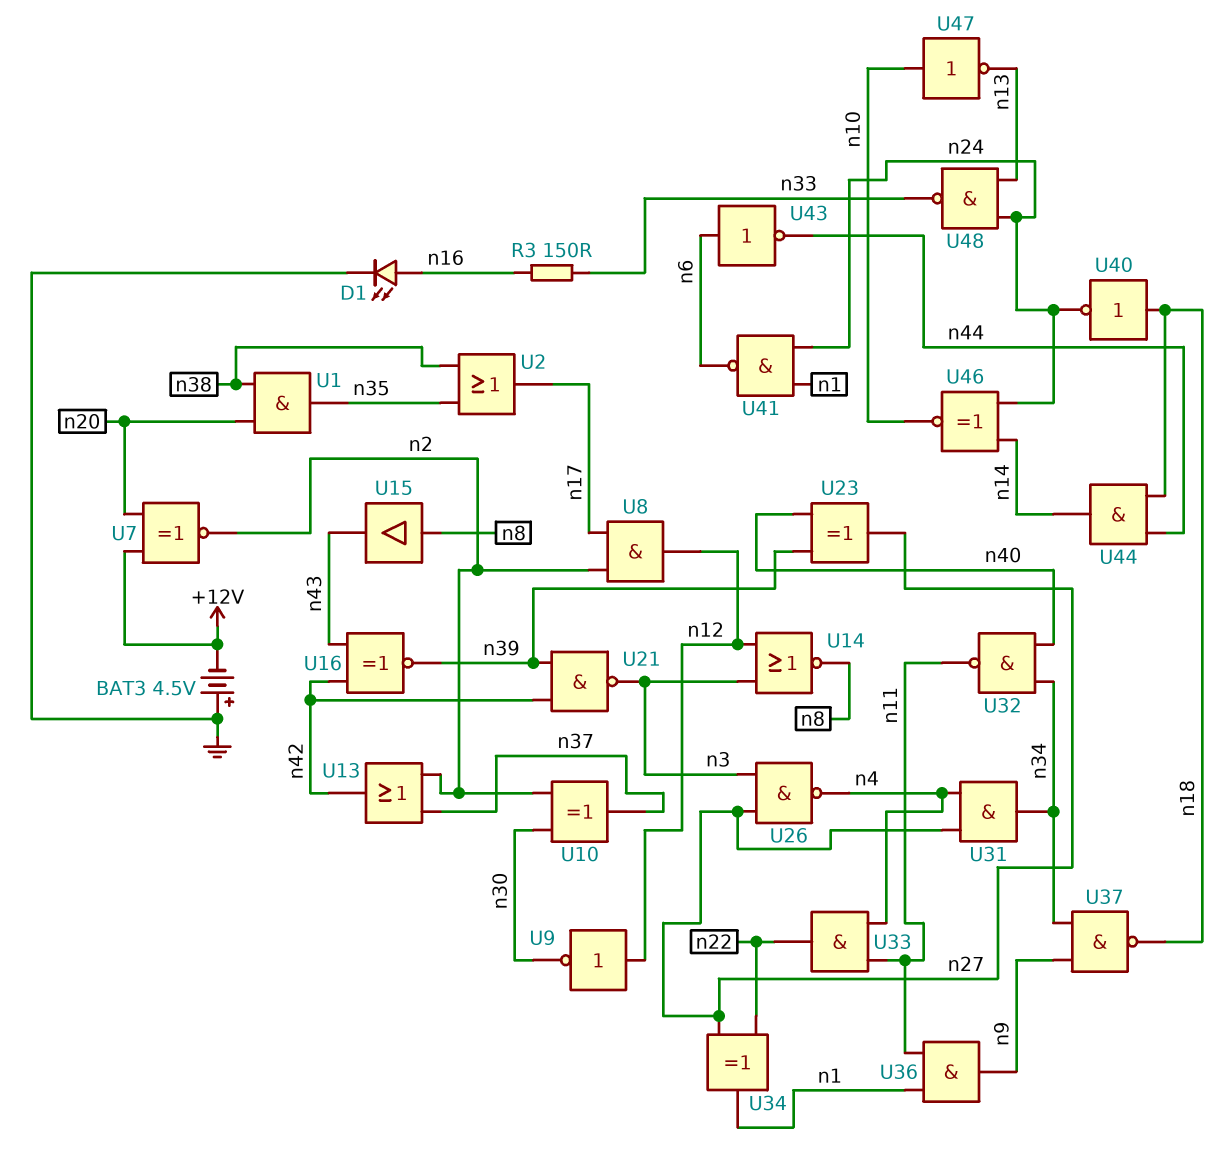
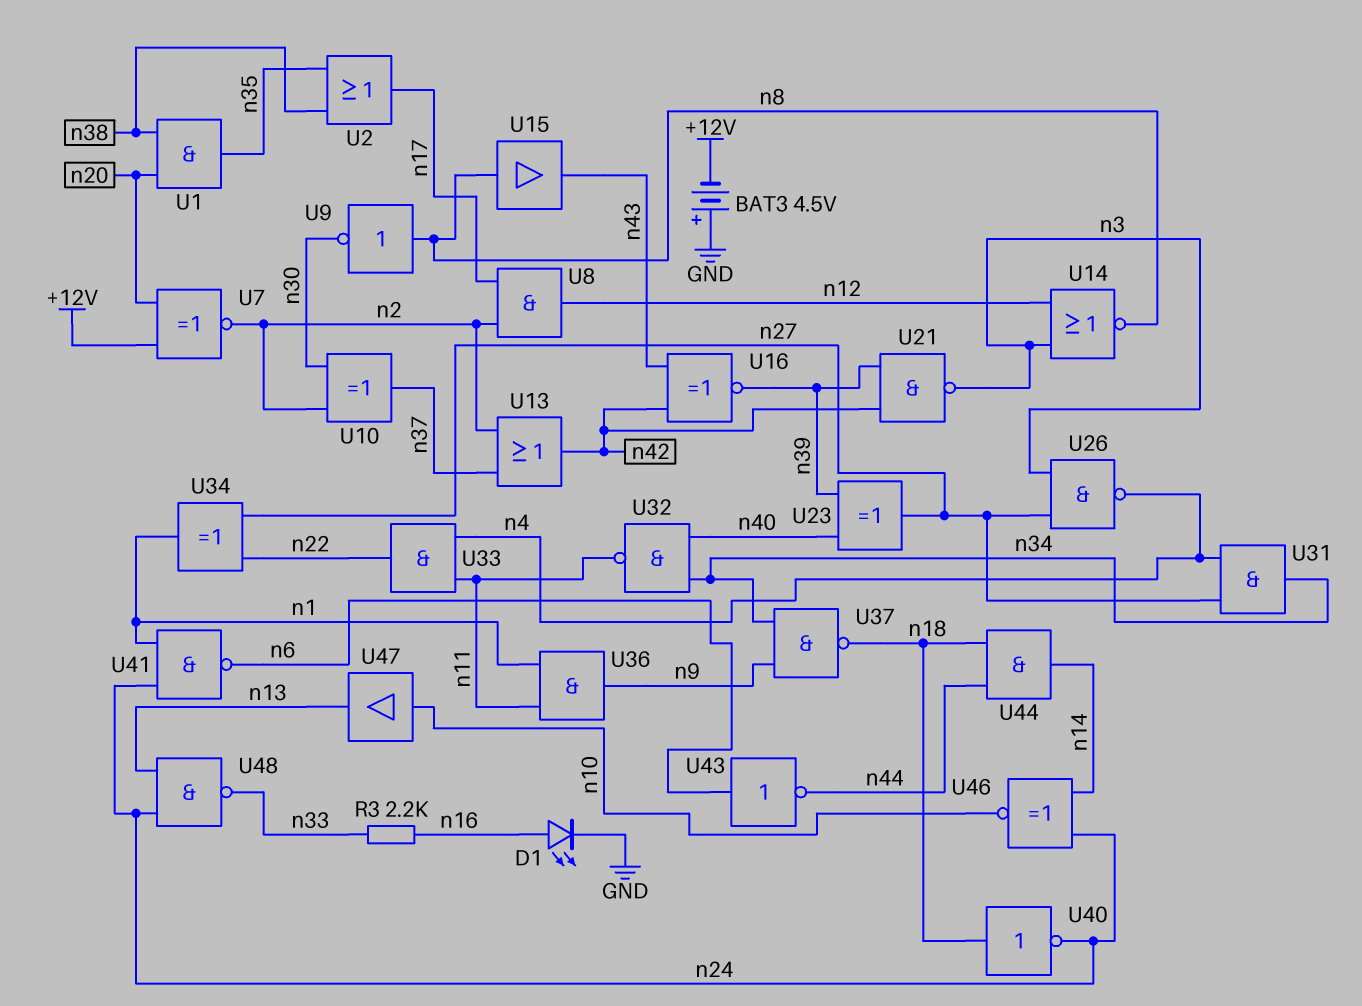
R3: 150 (n16, n33) -> 2.2k (n16, n33)
U9: NOT (in n12, out n30) -> NOT (in n8, out n30)
U47: NOT (in n10, out n13) -> buffer (in n10, out n13)

